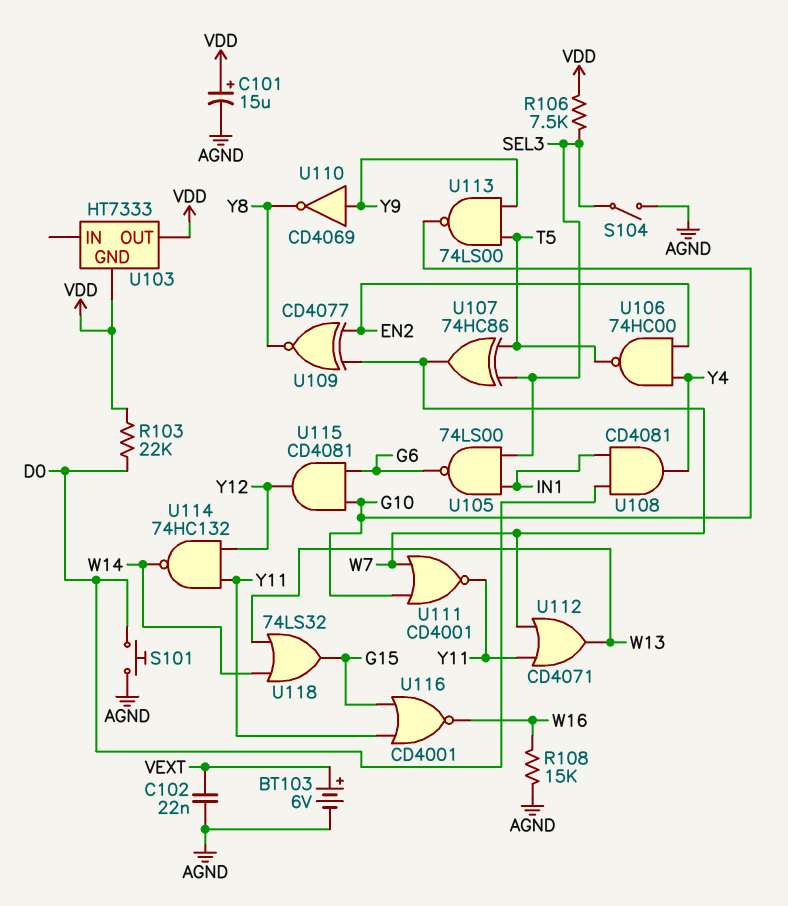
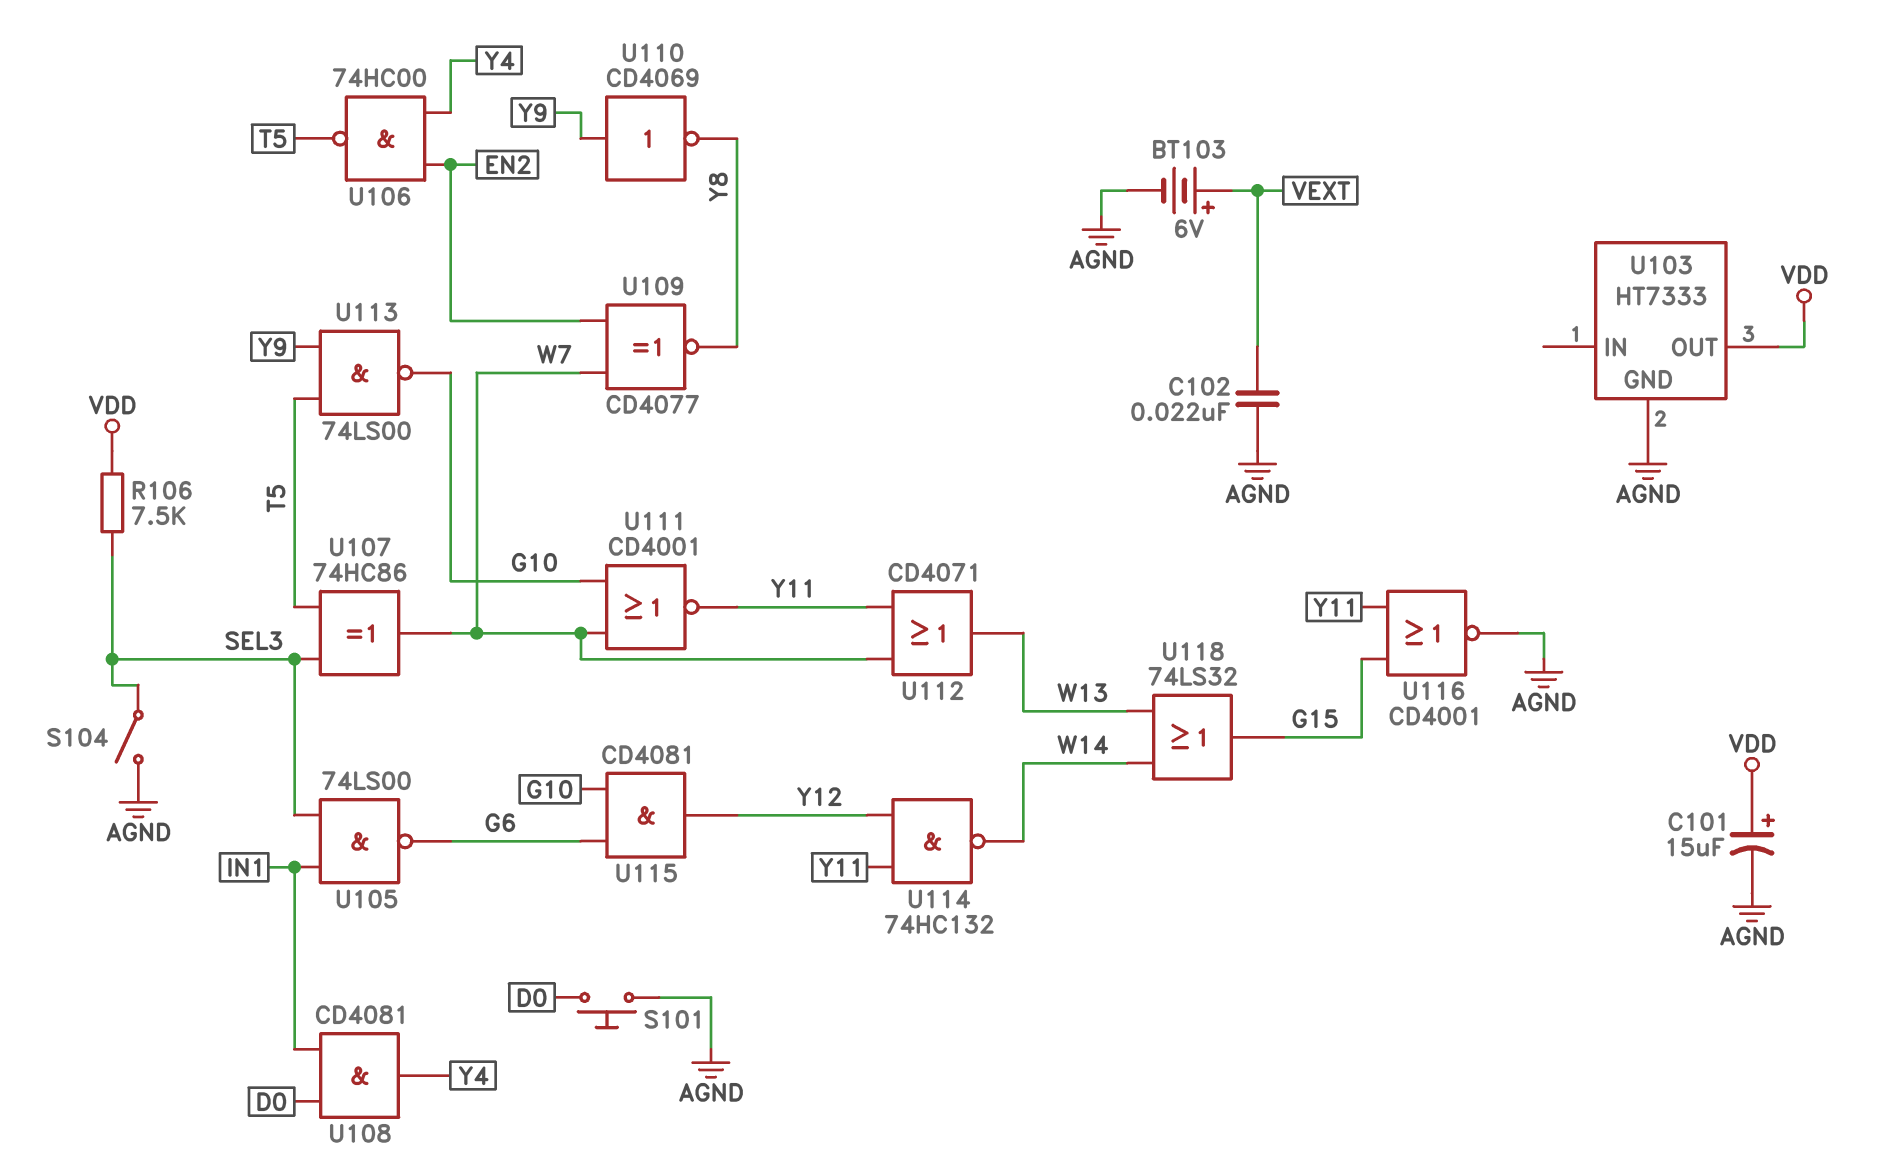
R103: 22k (D0, VDD) -> none
R108: 15k (AGND, W16) -> none
U103 pin GND: VDD -> AGND
U116: NOR CD4001 (in G15, in Y11, out W16) -> NOR CD4001 (in G15, in Y11, out AGND)

